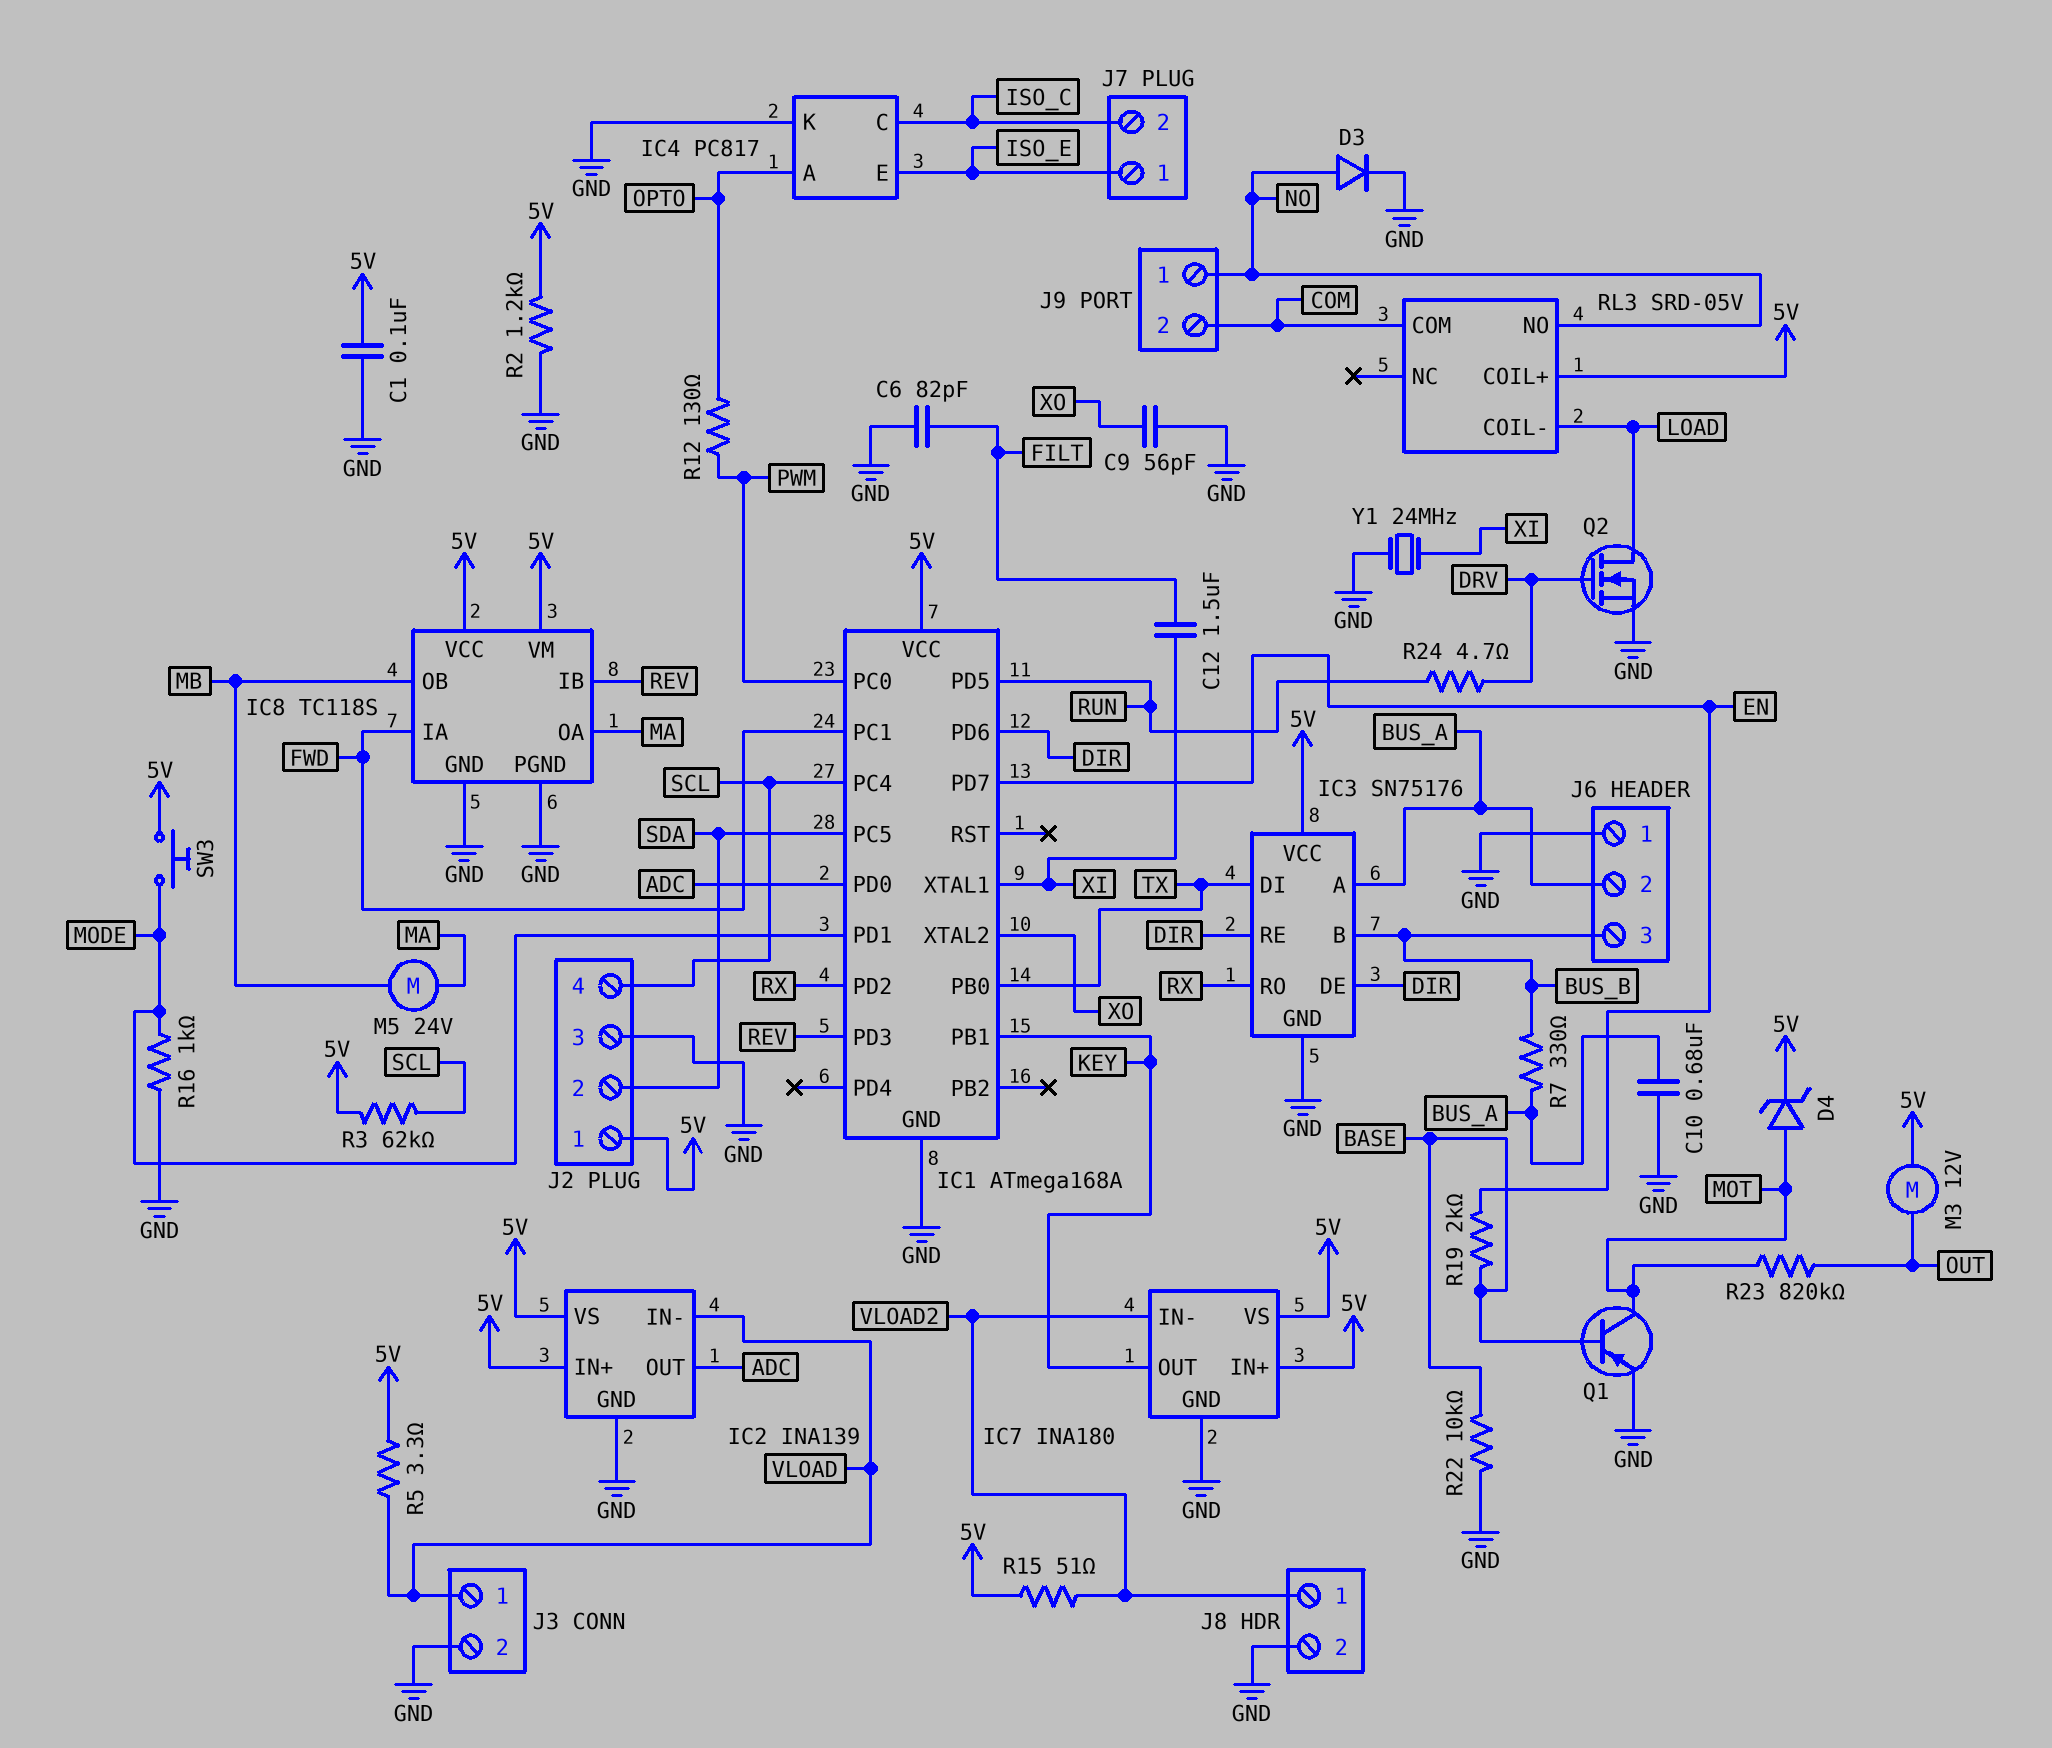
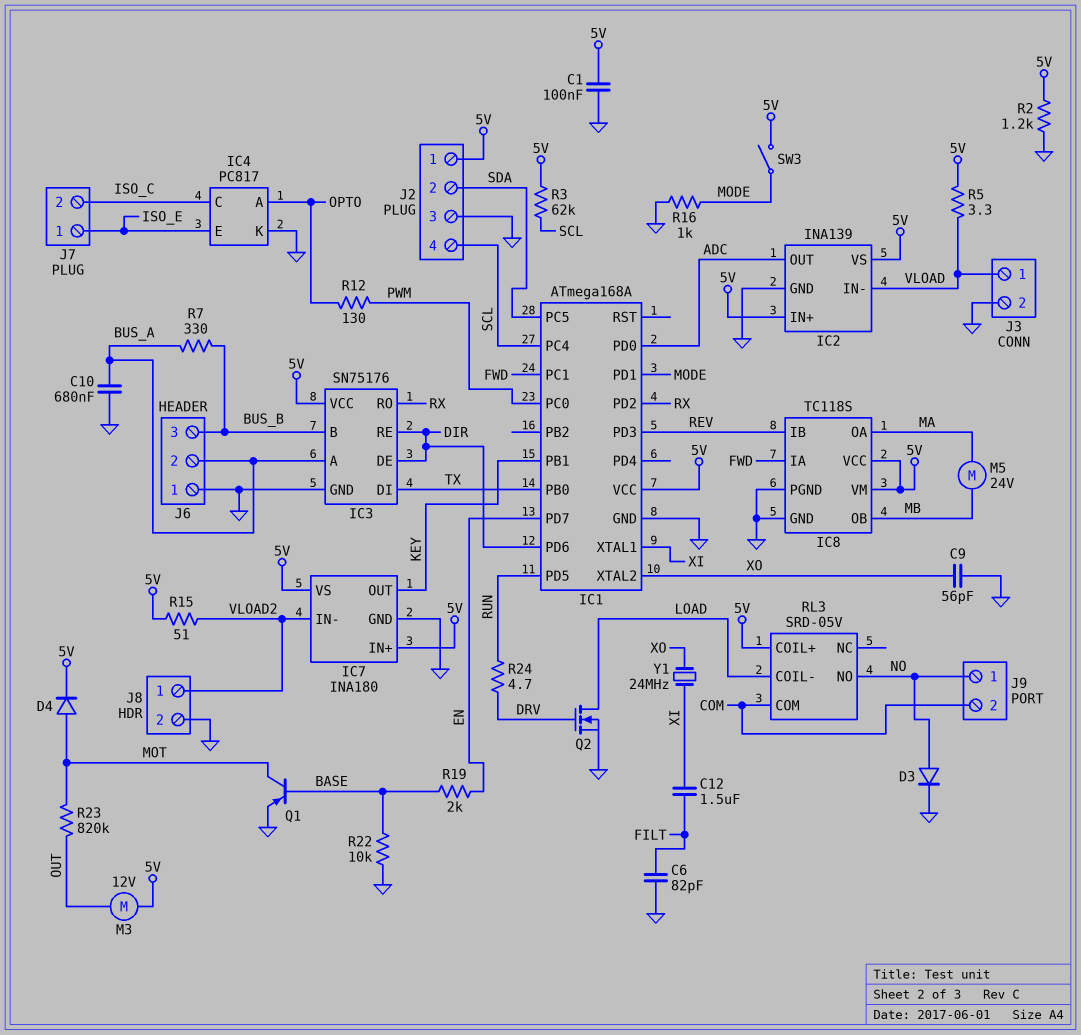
D4: zener (A MOT, K 5V) -> diode (A MOT, K 5V)
SW3: button (5V, MODE) -> switch (5V, MODE)
Y1: 24MHz (GND, XI) -> 24MHz (XI, XO)

